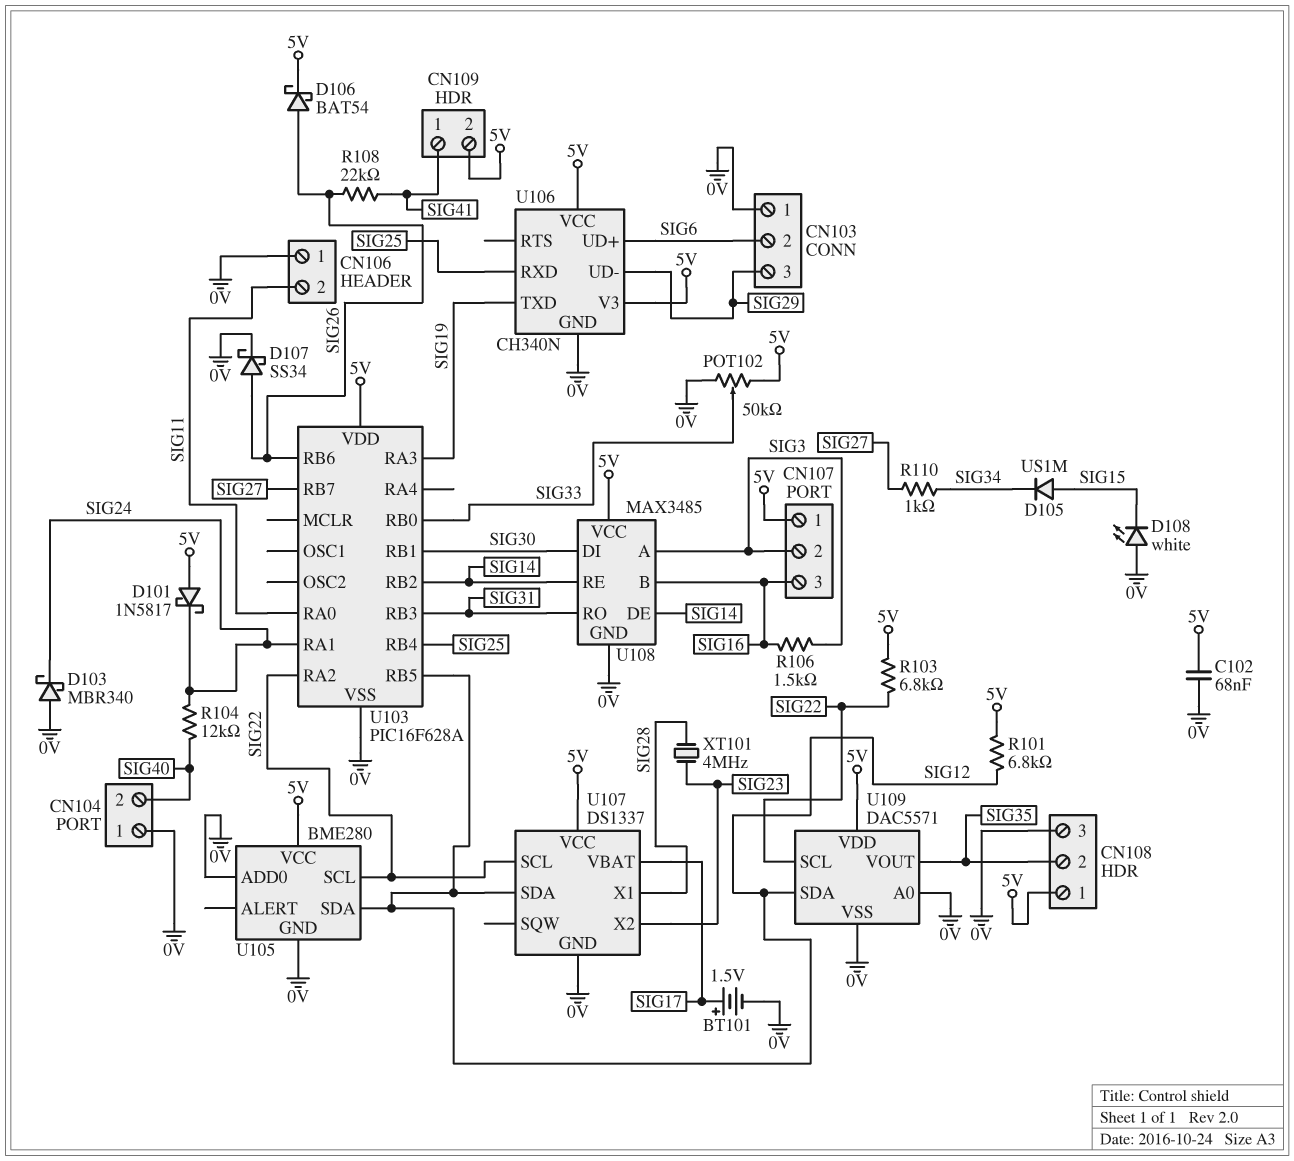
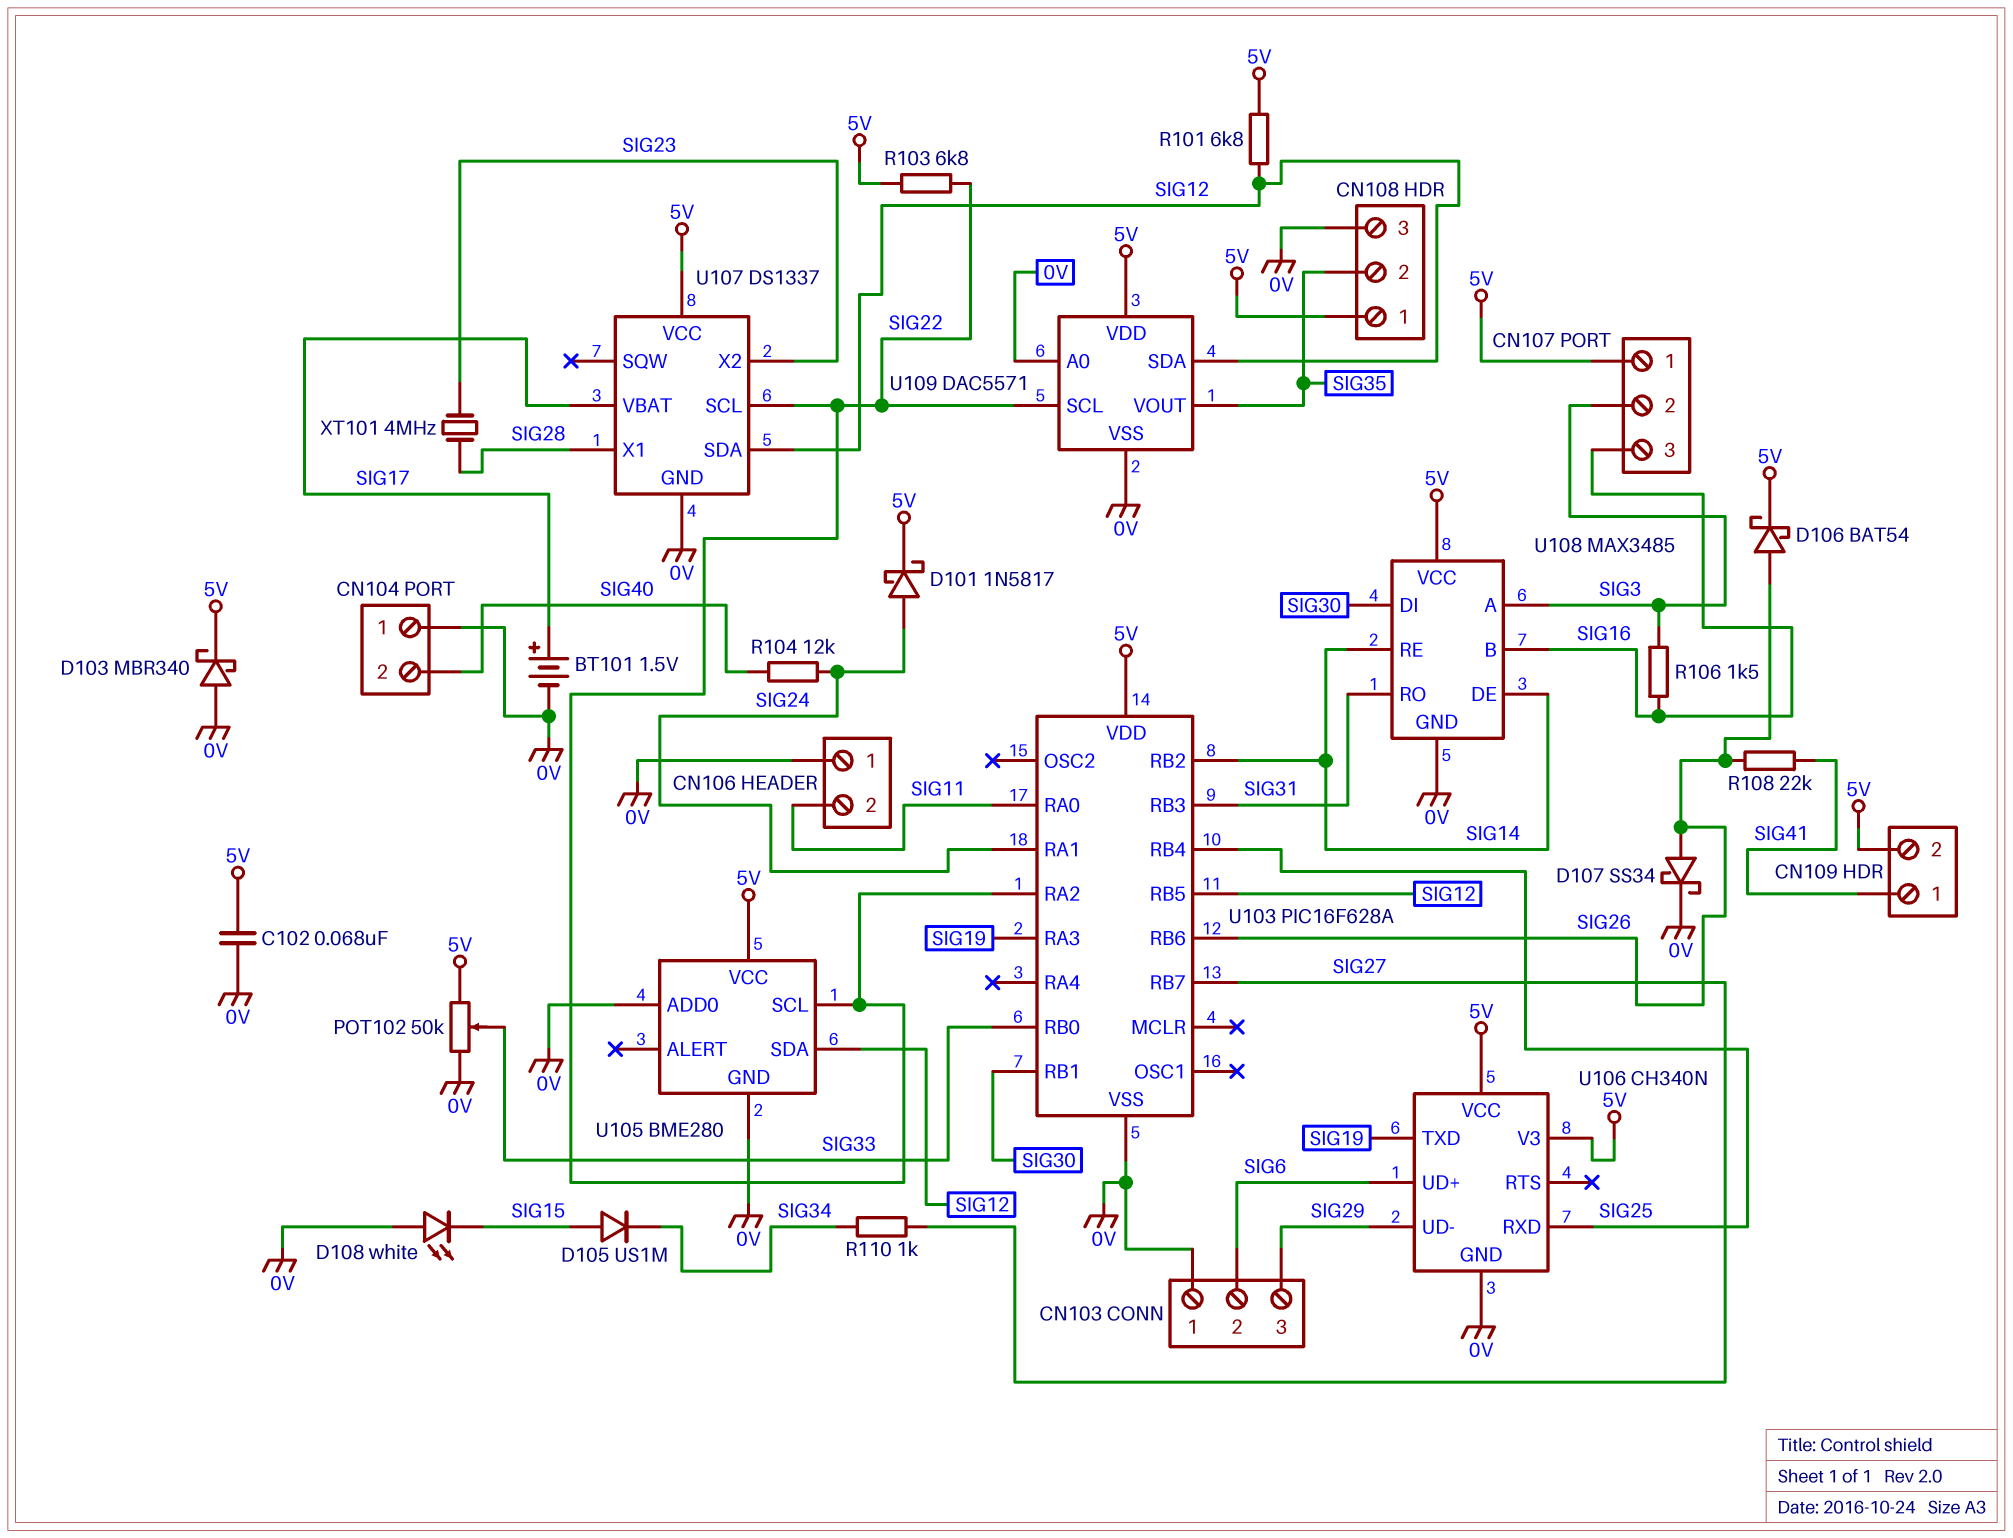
D101: schottky 1N5817 (A 5V, K SIG24) -> schottky 1N5817 (A SIG24, K 5V)
D103: schottky MBR340 (A 0V, K SIG24) -> schottky MBR340 (A 0V, K 5V)

